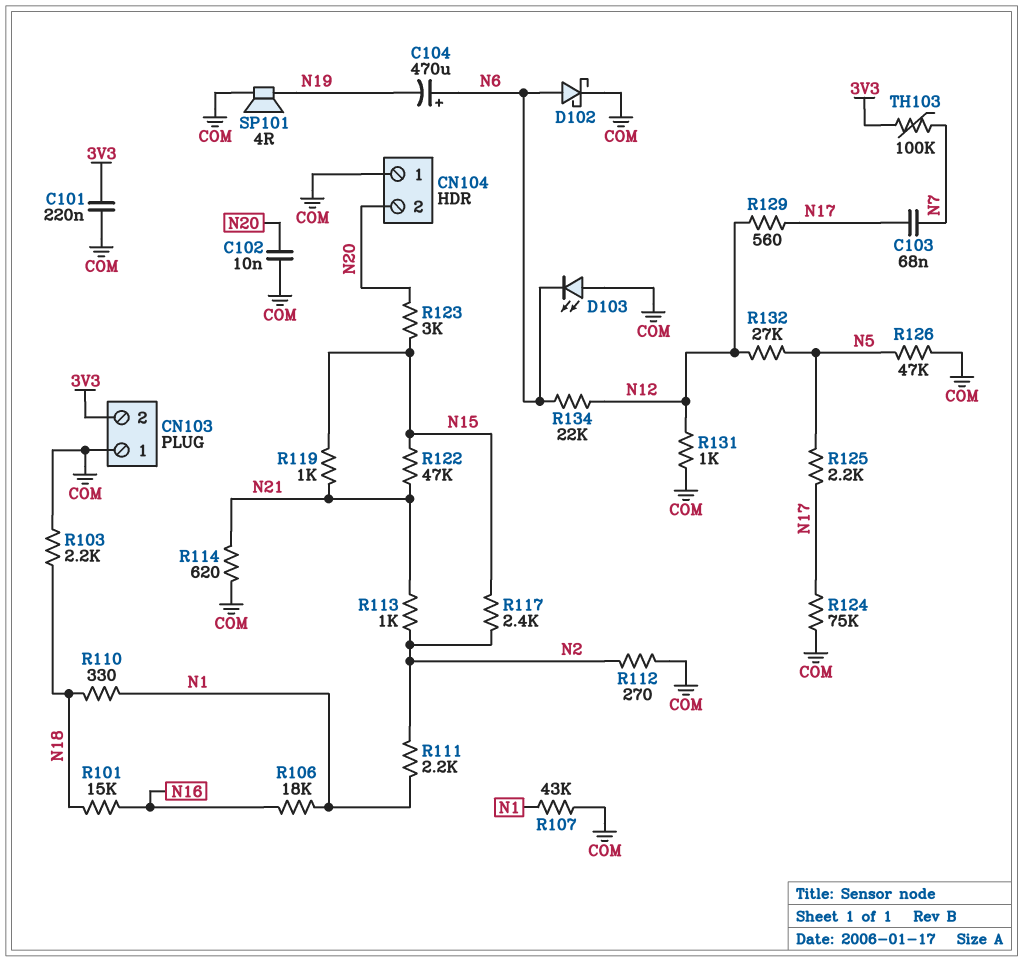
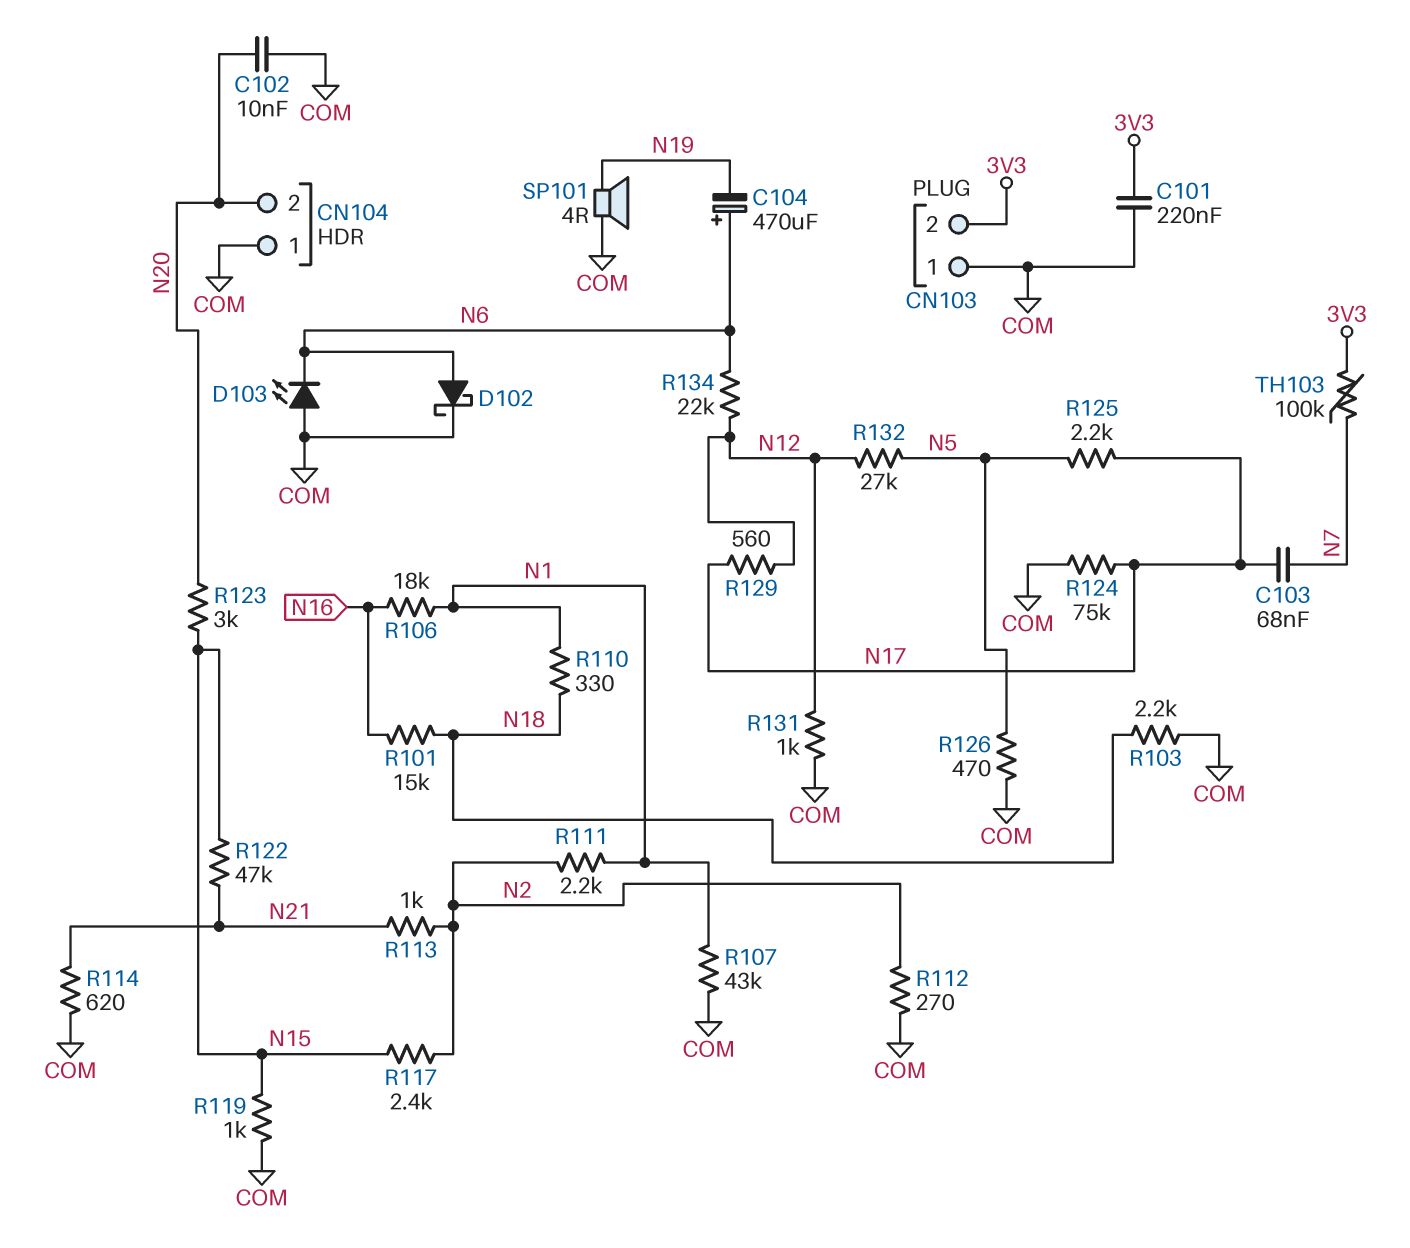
R119: 1k (N15, N21) -> 1k (COM, N15)
R126: 47k (COM, N5) -> 470 (COM, N5)

